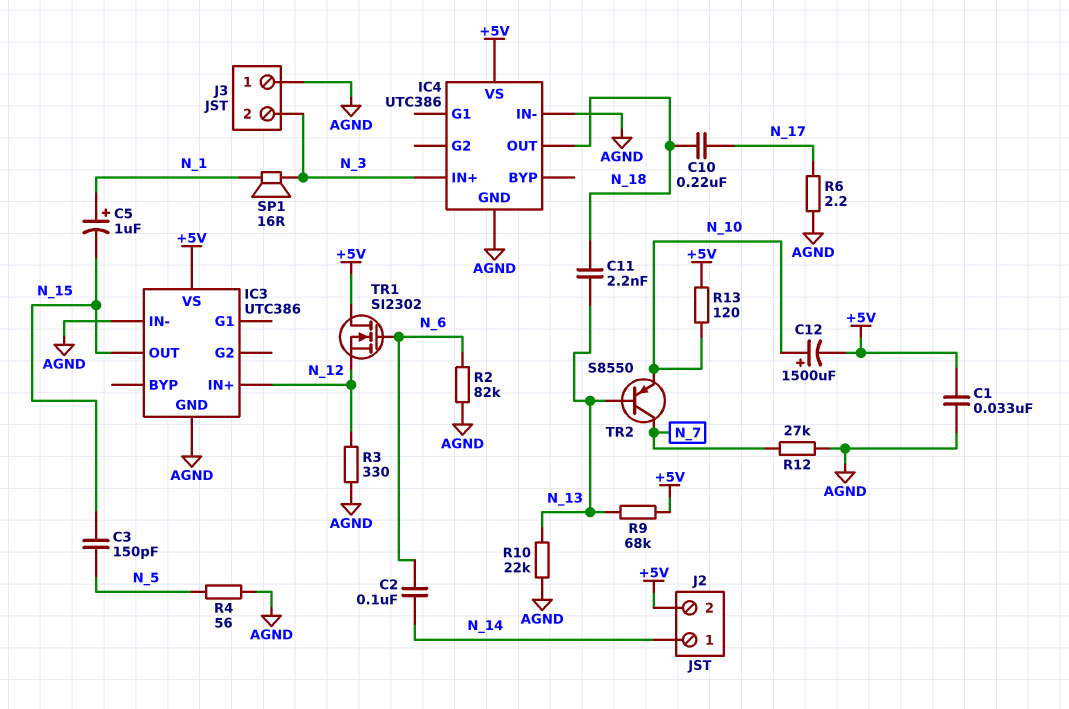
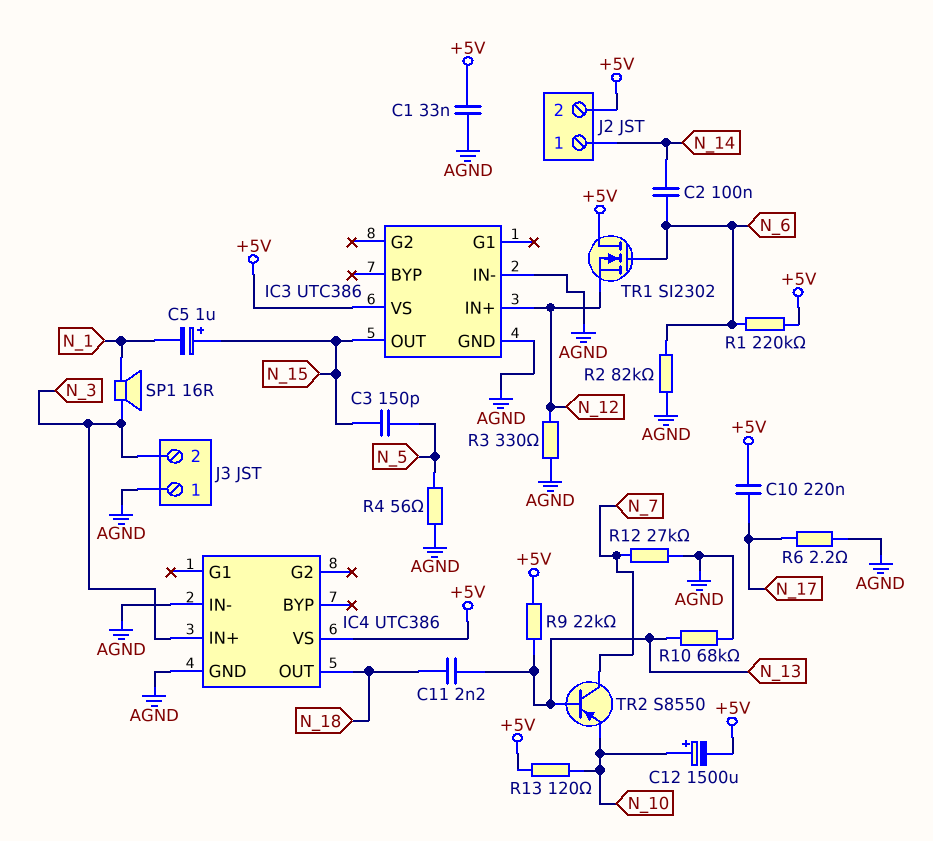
C5: 1uF (plus N_1, minus N_15) -> 1uF (plus N_15, minus N_1)
C10: 220nF (N_17, N_18) -> 220nF (+5V, N_17)
R1: none -> 220k (+5V, N_6)
R9: 68k (+5V, N_13) -> 22k (+5V, N_13)
R10: 22k (AGND, N_13) -> 68k (AGND, N_13)

